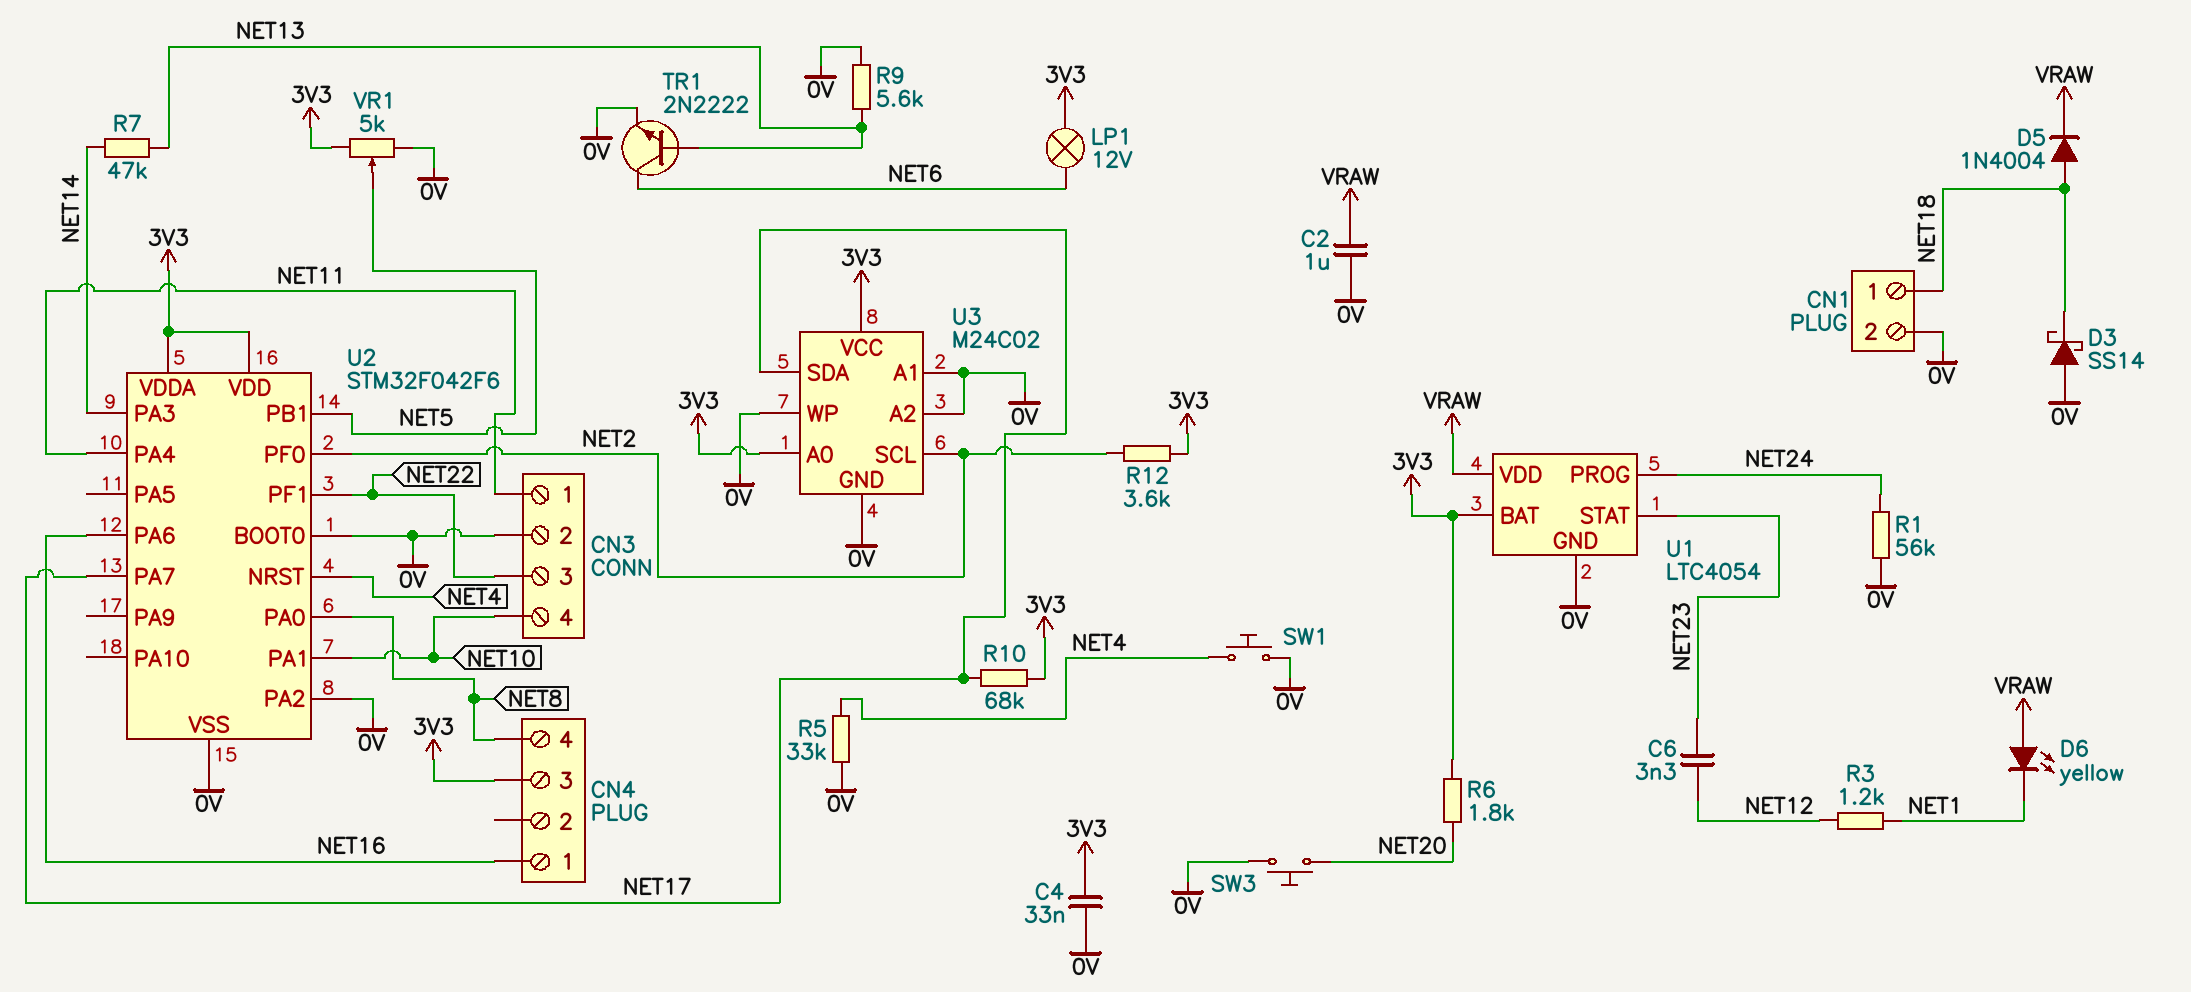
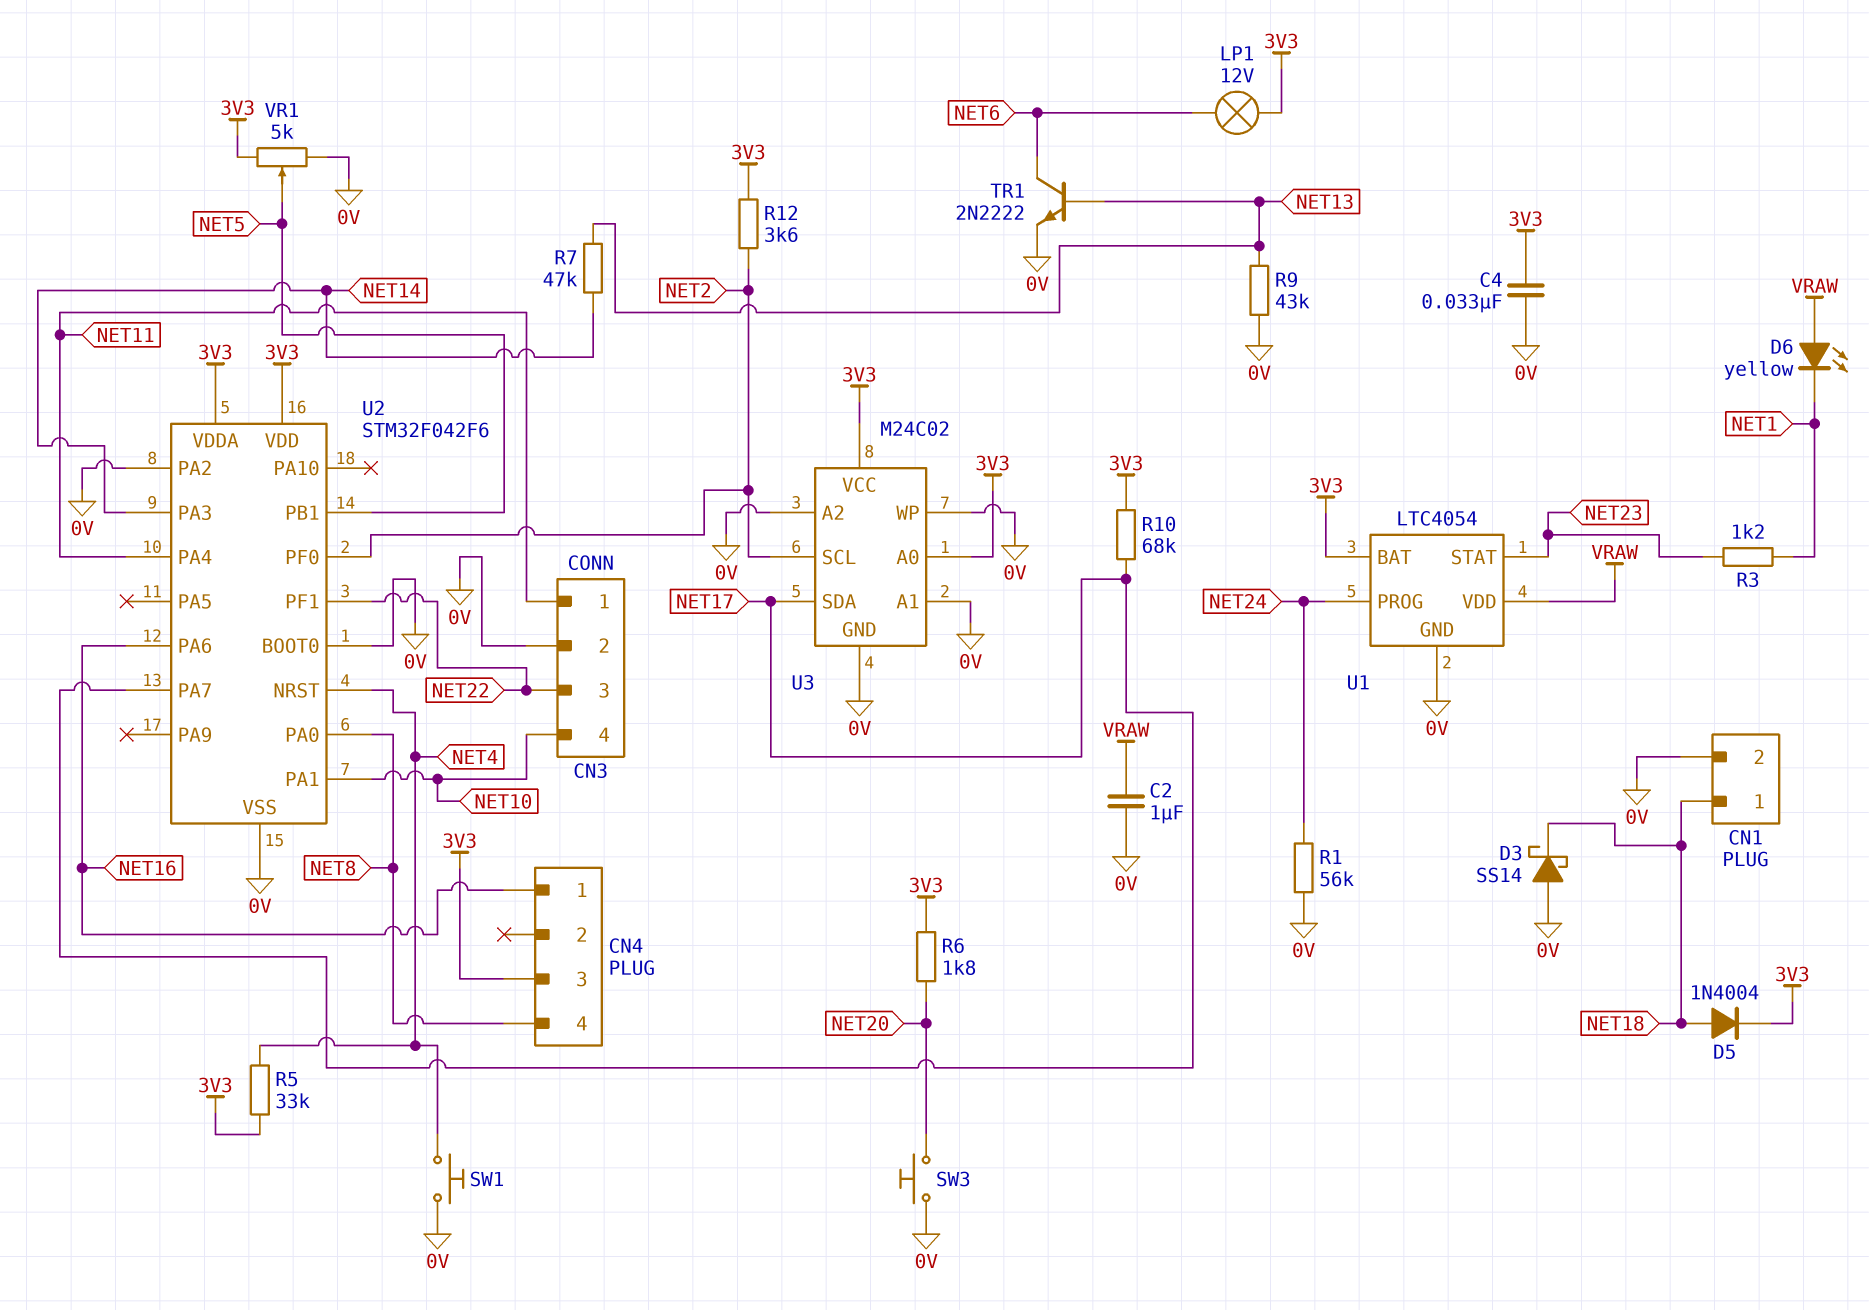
C6: 3.3nF (NET12, NET23) -> none
D5: diode 1N4004 (A NET18, K VRAW) -> diode 1N4004 (A NET18, K 3V3)
R3: 1.2k (NET1, NET12) -> 1.2k (NET1, NET23)
R5: 33k (0V, NET4) -> 33k (3V3, NET4)
R9: 5.6k (0V, NET13) -> 43k (0V, NET13)

